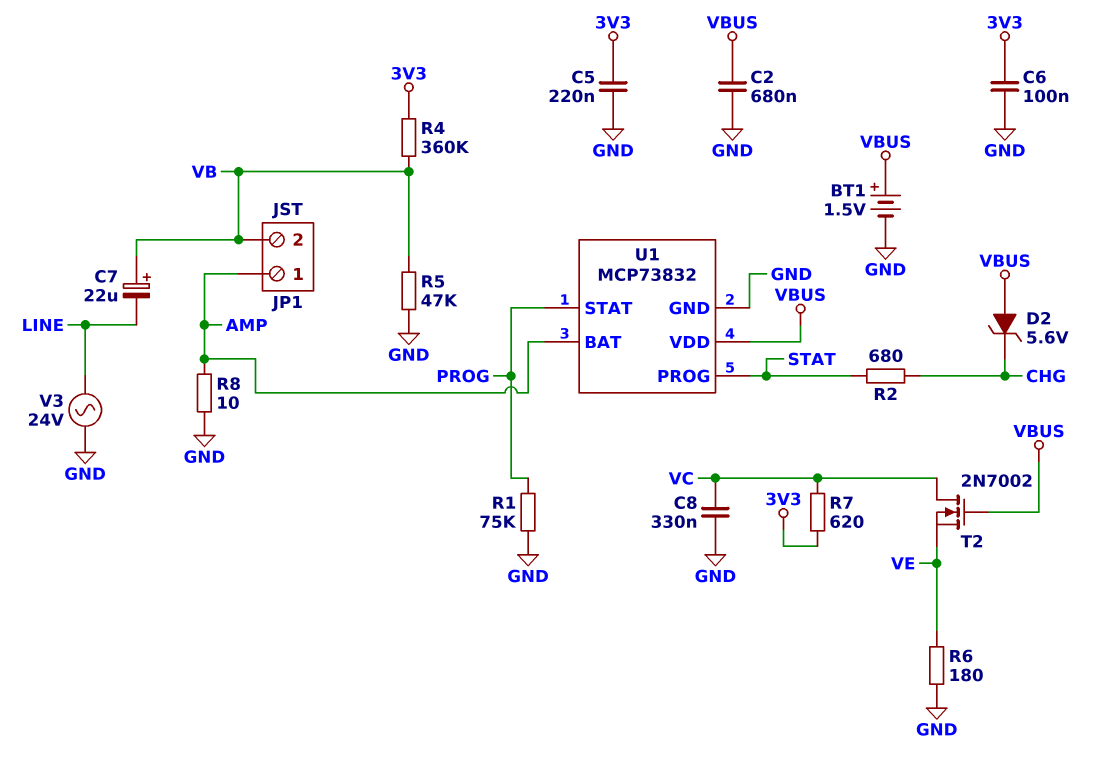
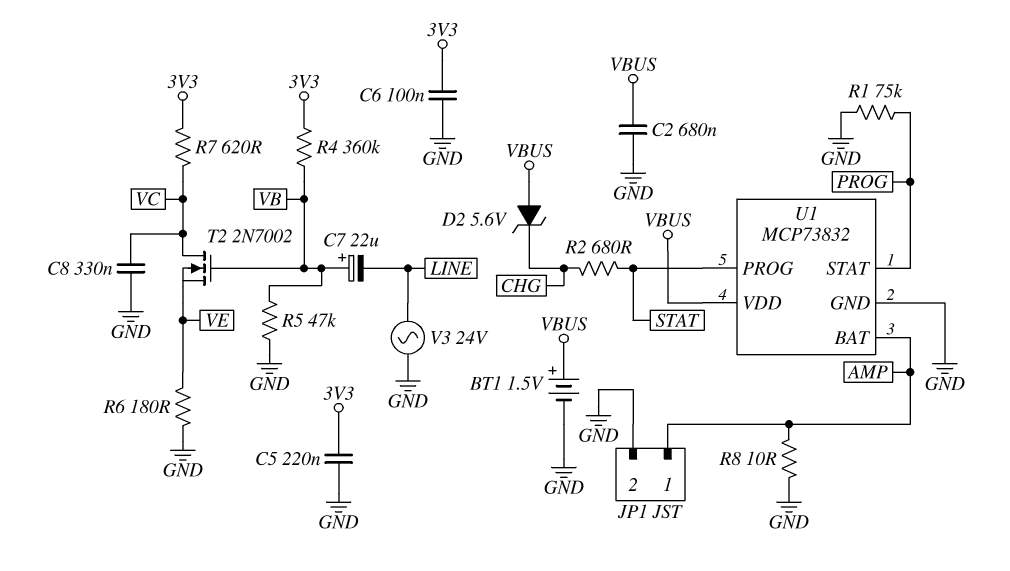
JP1 pin 2: VB -> GND
T2: NMOS 2N7002 (G VBUS, D VC, S VE) -> NMOS 2N7002 (G VB, D VC, S VE)

